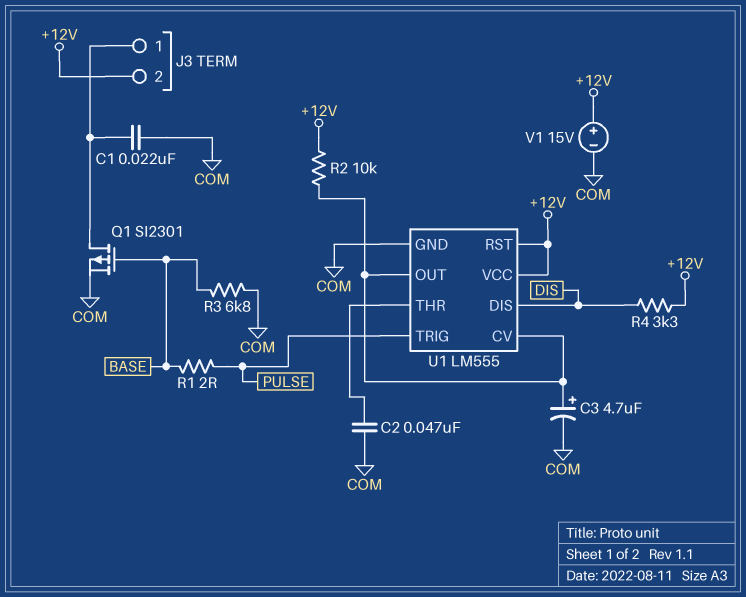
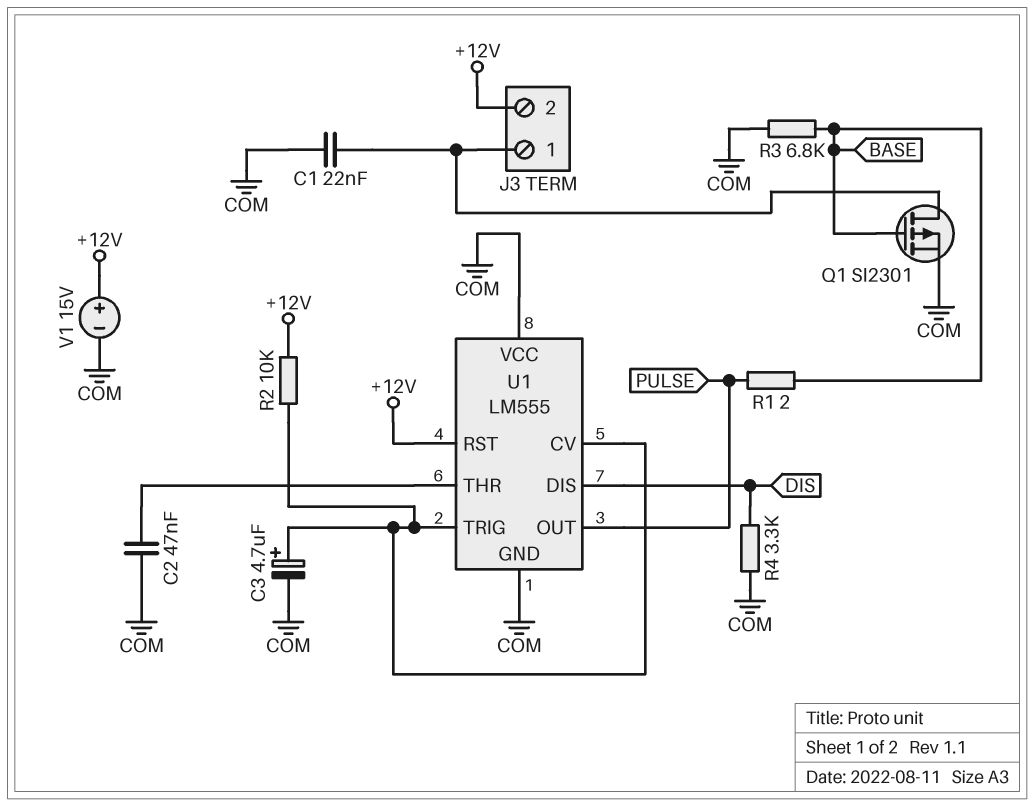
R4: 3.3k (+12V, DIS) -> 3.3k (COM, DIS)
U1 pin OUT: U1/CV -> PULSE
U1 pin TRIG: PULSE -> U1/CV
U1 pin VCC: +12V -> COM

